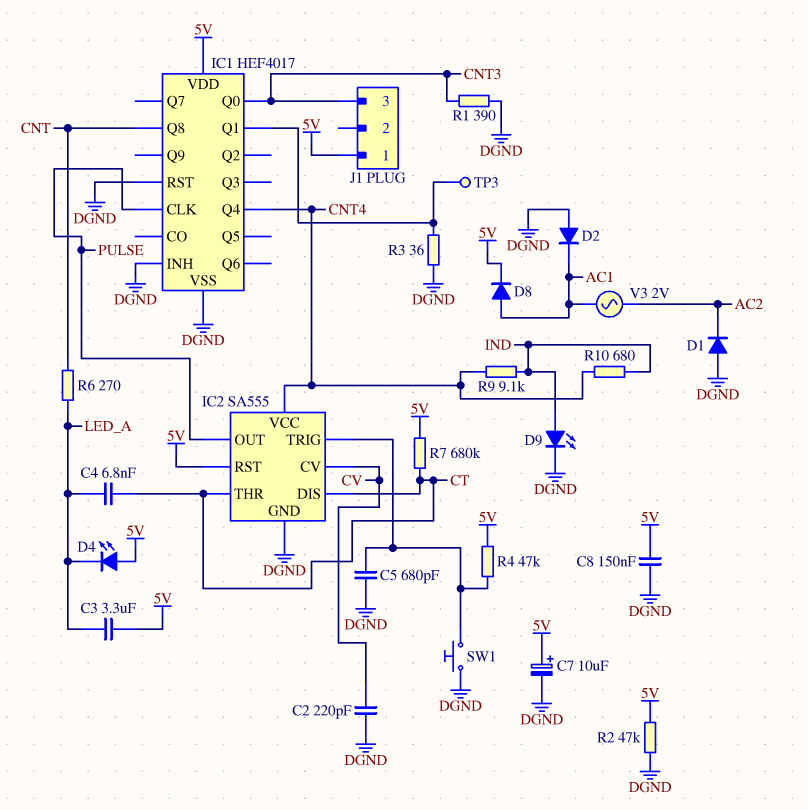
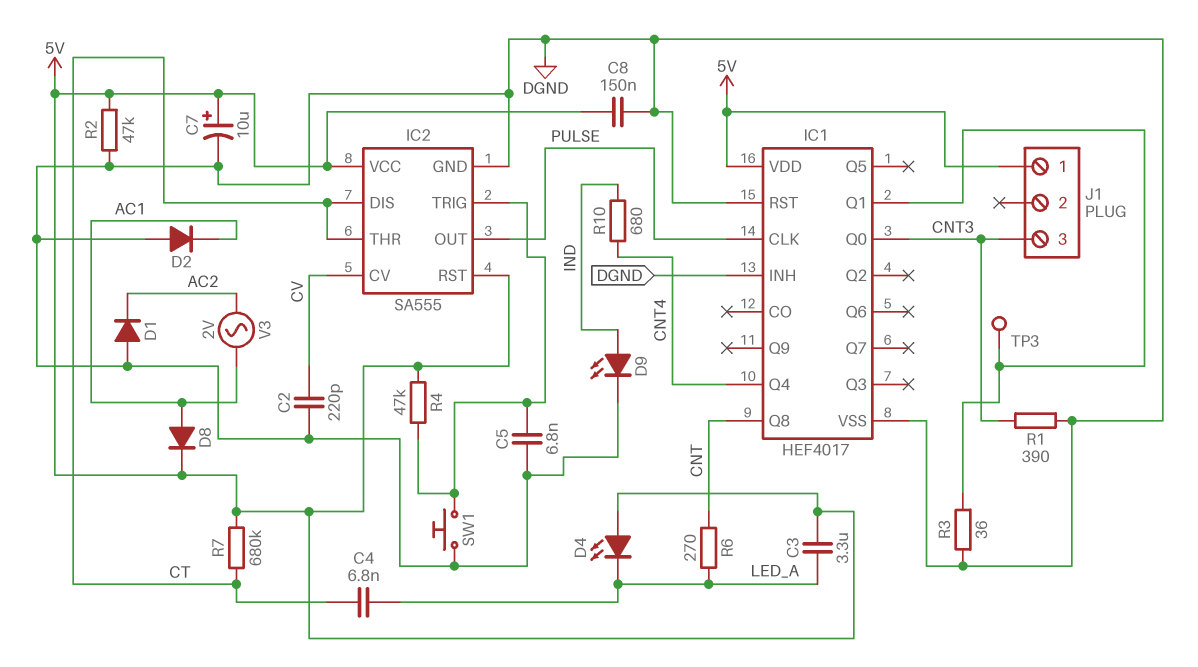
C5: 680pF (DGND, IC2/TRIG) -> 6.8nF (DGND, IC2/TRIG)
IC2 pin VCC: CNT4 -> 5V
R9: 9.1k (CNT4, IND) -> none

